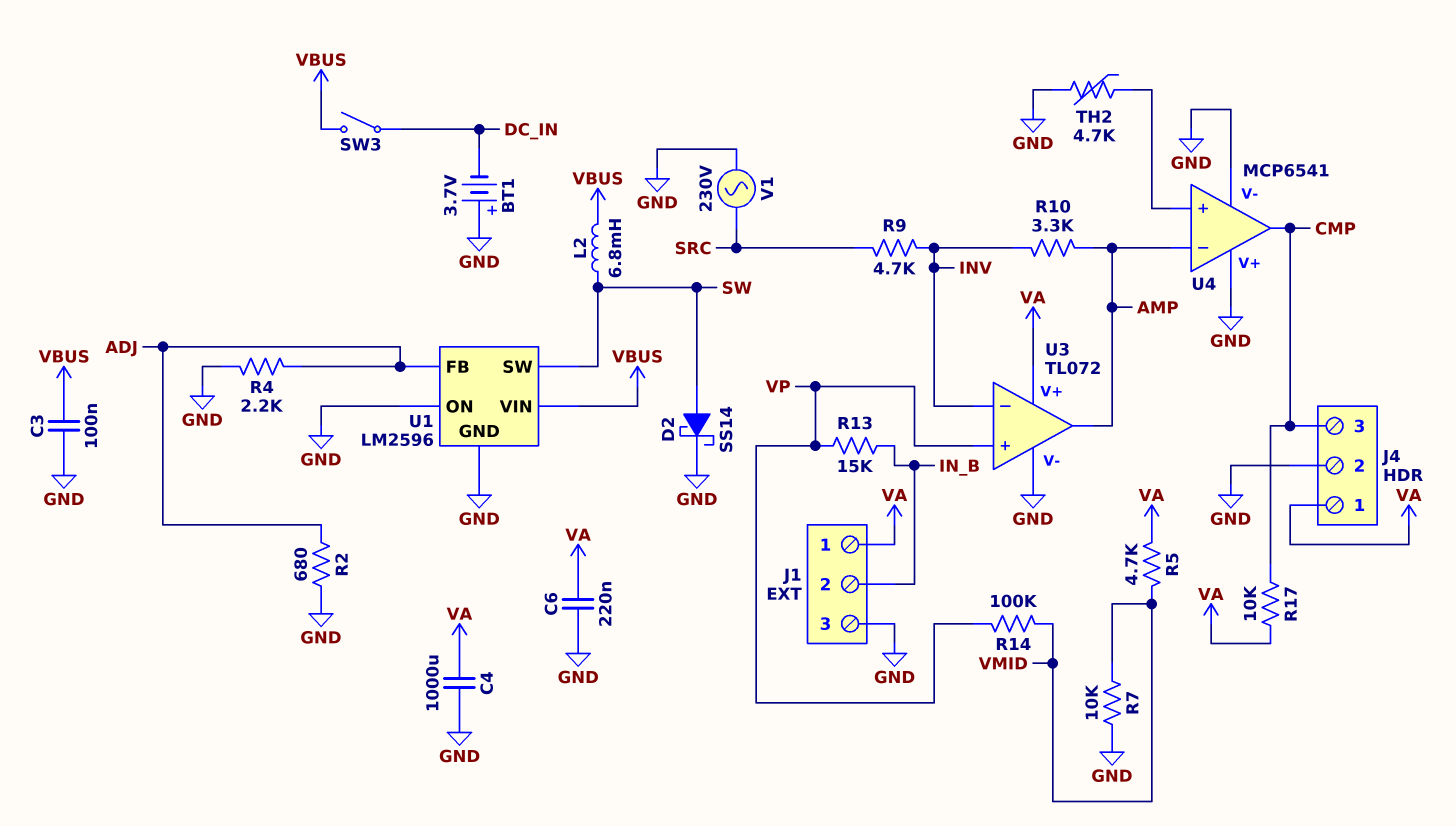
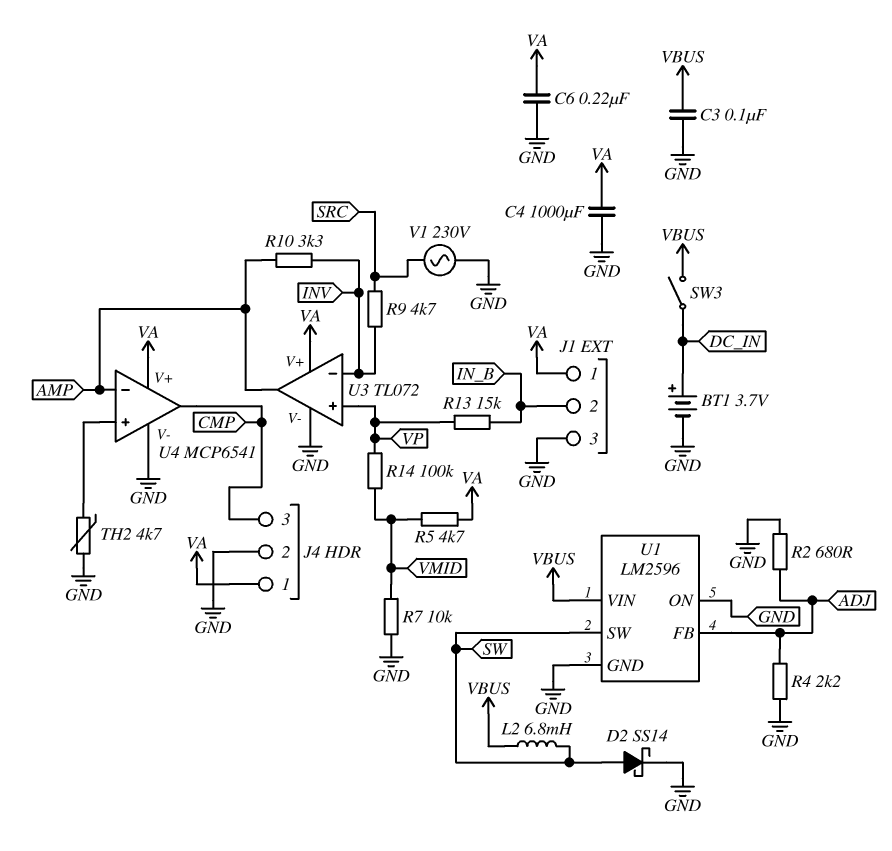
BT1: 3.7V (plus GND, minus DC_IN) -> 3.7V (plus DC_IN, minus GND)
R17: 10k (CMP, VA) -> none
U4 pin V+: GND -> VA

